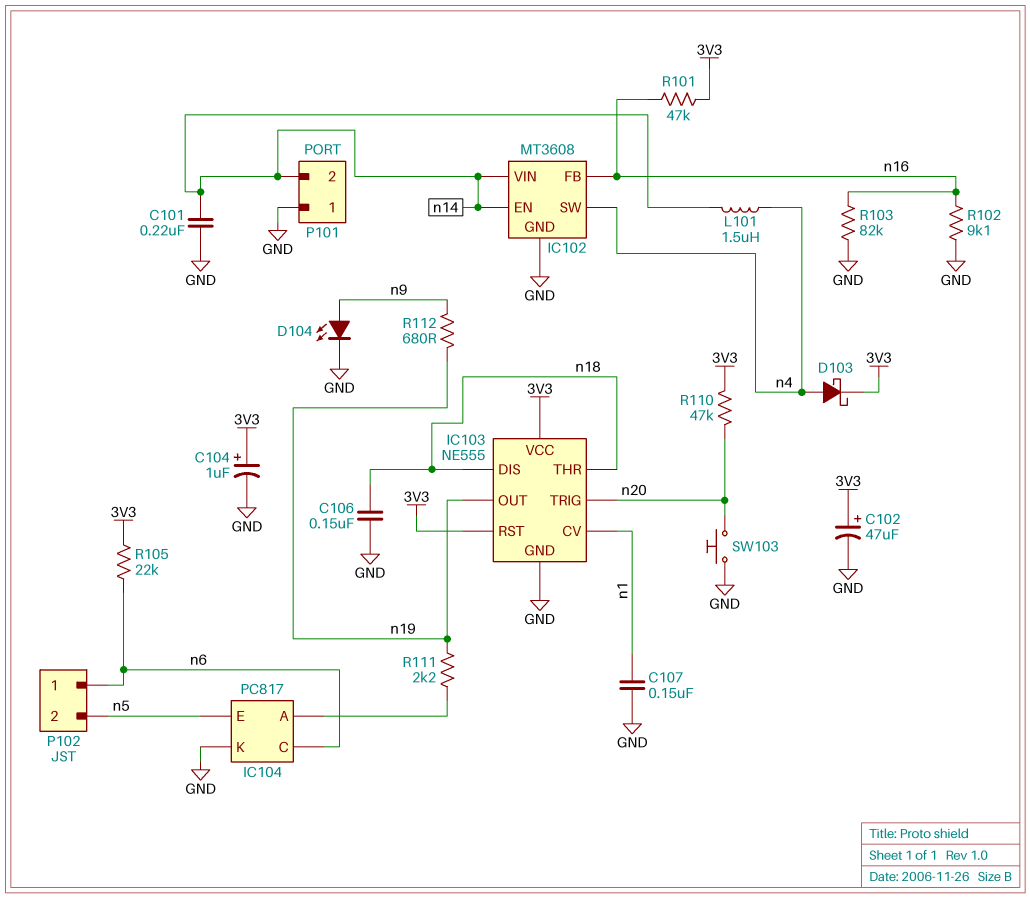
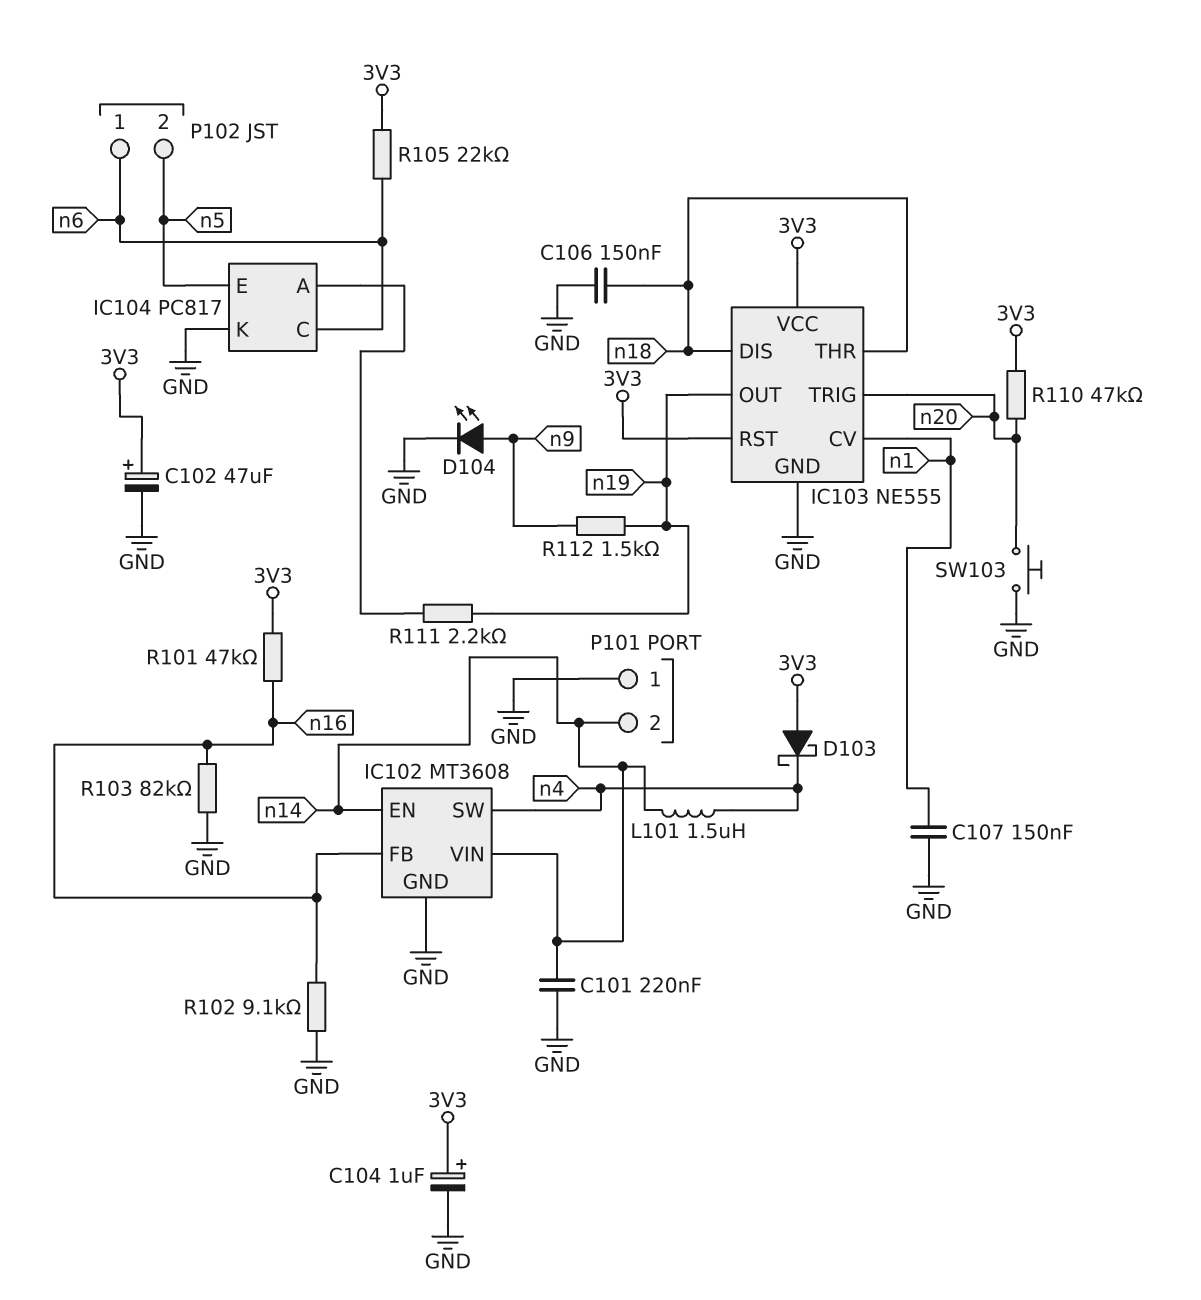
D103: schottky (A n4, K 3V3) -> schottky (A 3V3, K n4)
R112: 680 (n9, n19) -> 1.5k (n9, n19)

